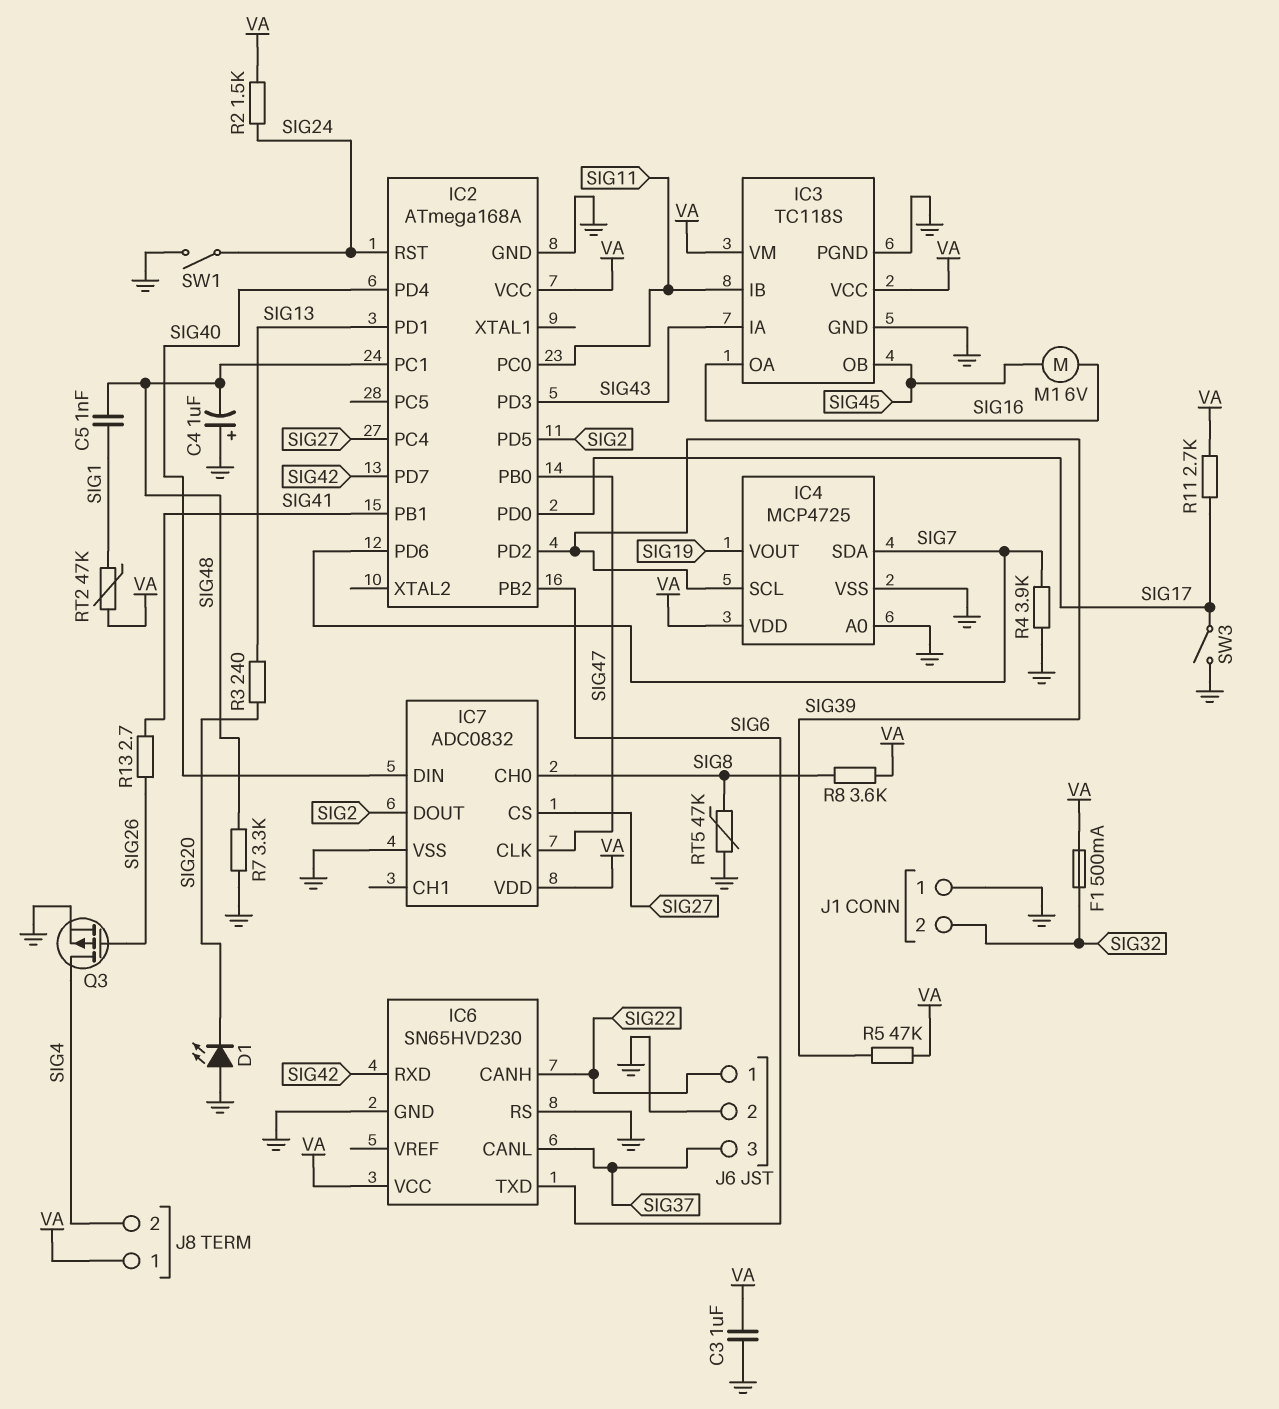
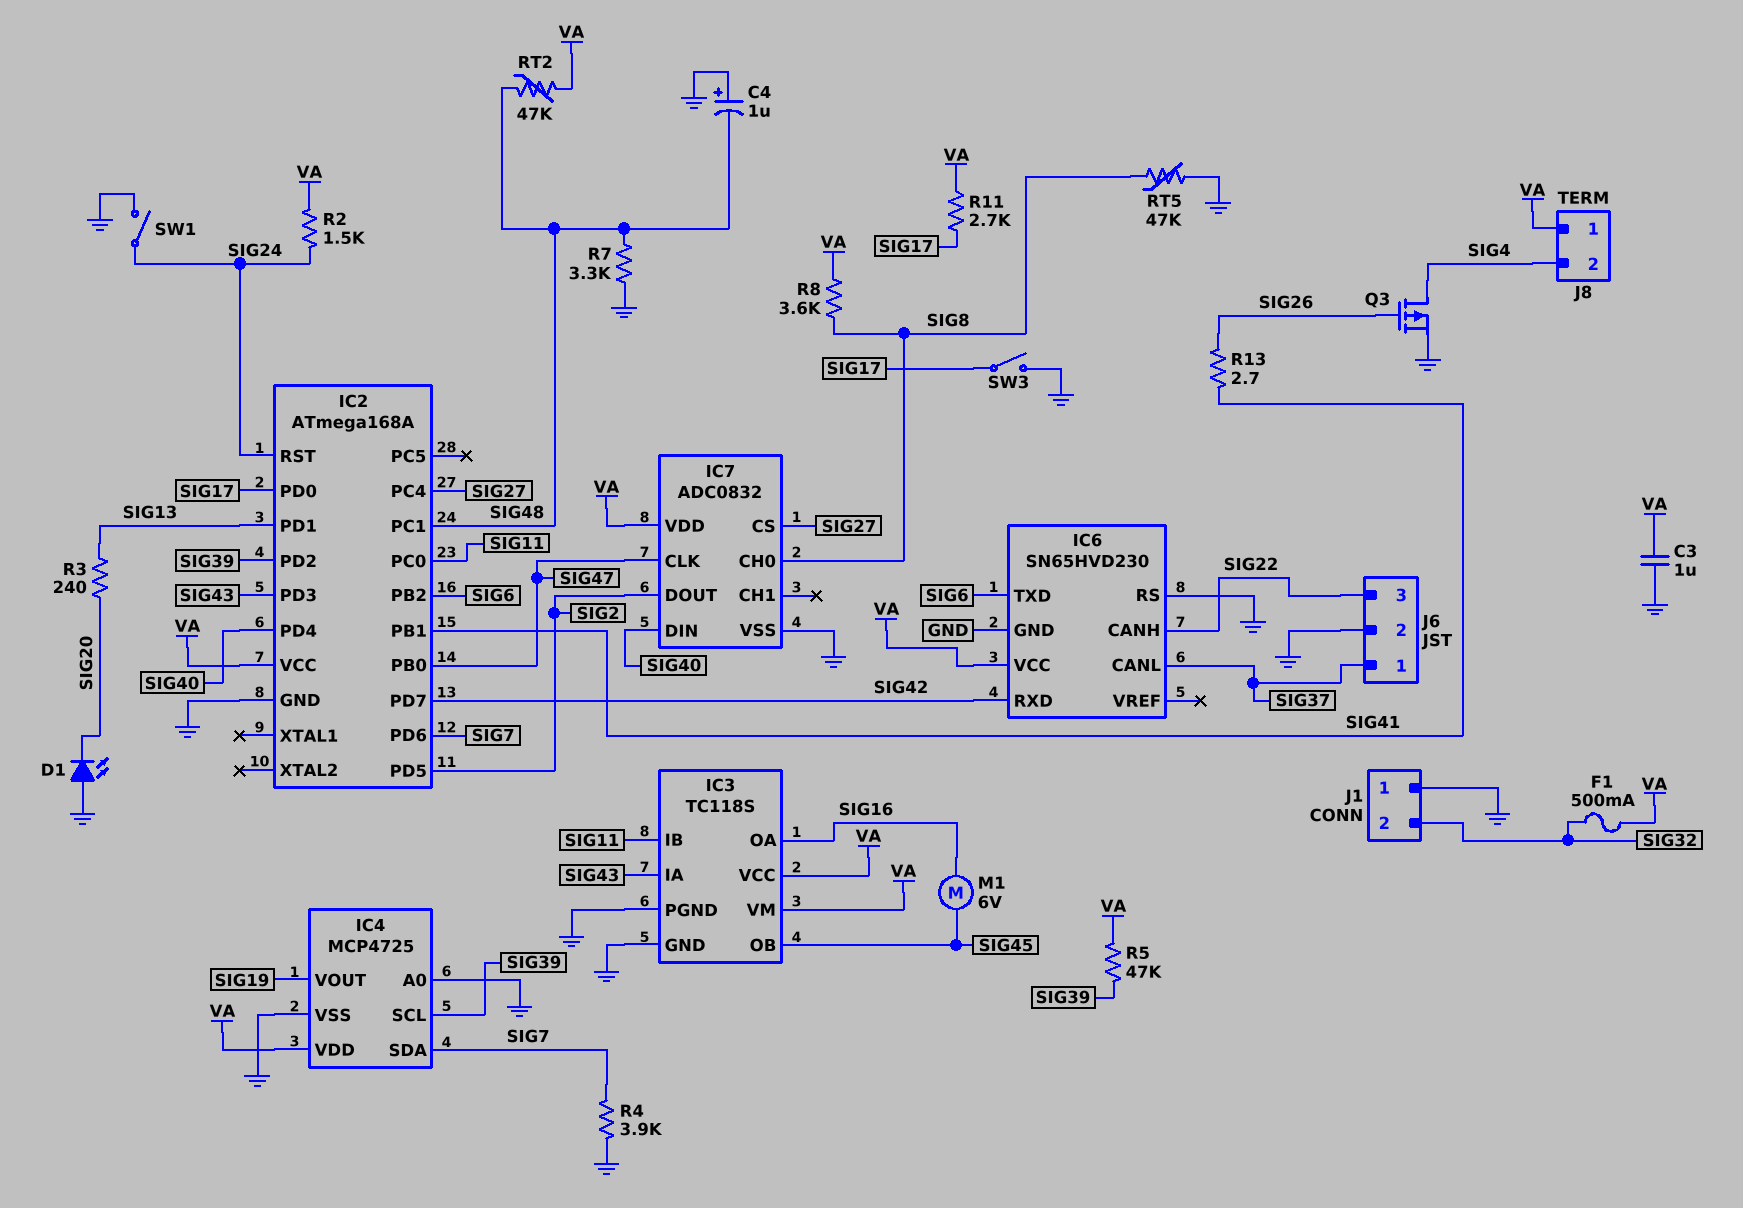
C5: 1nF (SIG1, SIG48) -> none
J6 pin 1: SIG22 -> SIG37
J6 pin 3: SIG37 -> SIG22
RT2: 47k (SIG1, VA) -> 47k (SIG48, VA)

